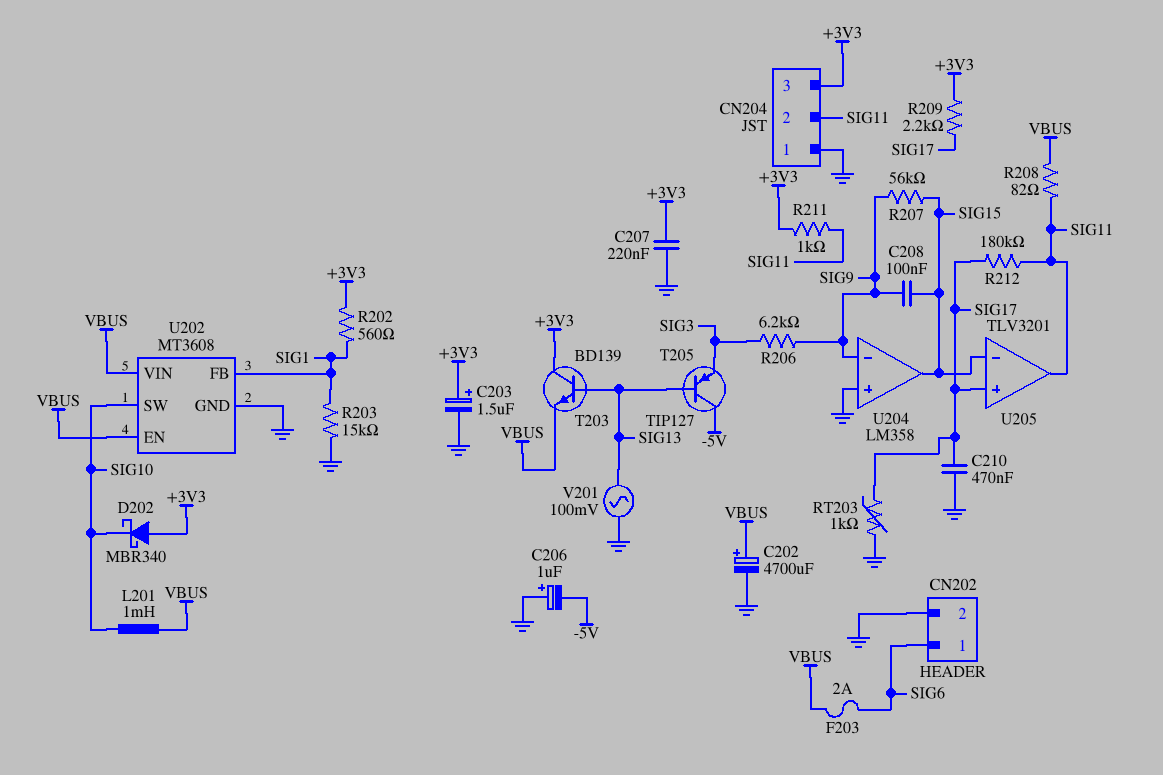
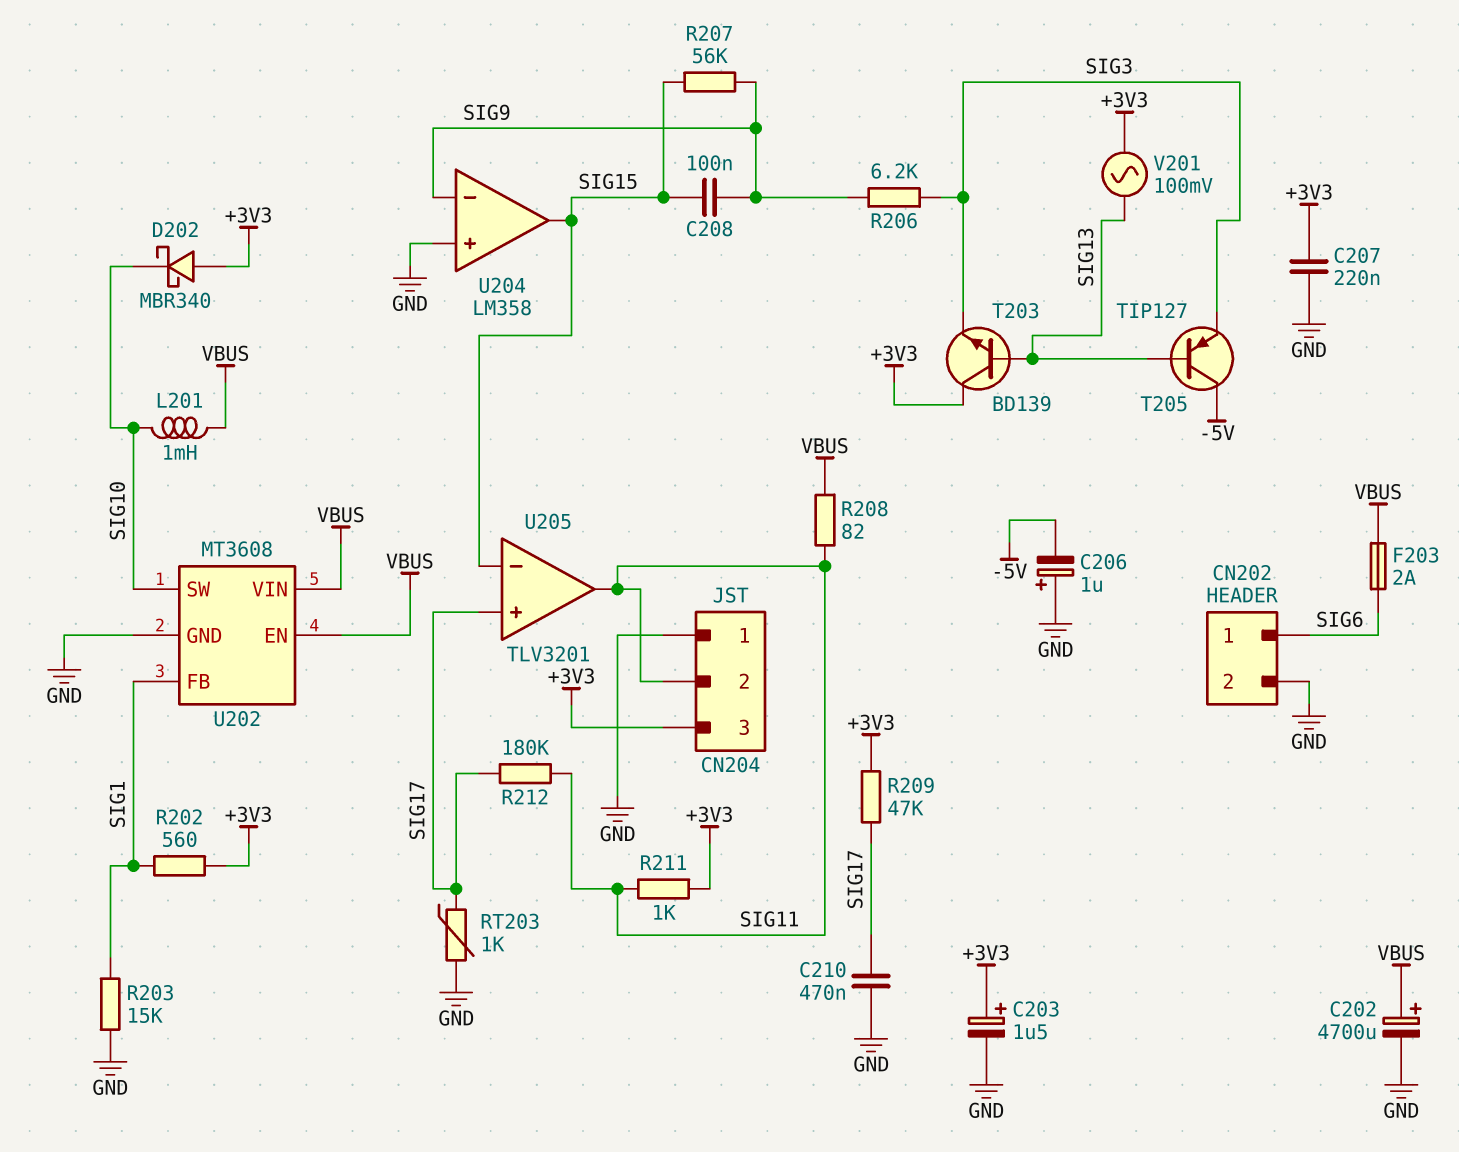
R209: 2.2k (+3V3, SIG17) -> 47k (+3V3, SIG17)
T203: NPN BD139 (B SIG13, C +3V3, E VBUS) -> NPN BD139 (B SIG13, C +3V3, E SIG3)
V201: AC 100mV (GND, SIG13) -> AC 100mV (+3V3, SIG13)

